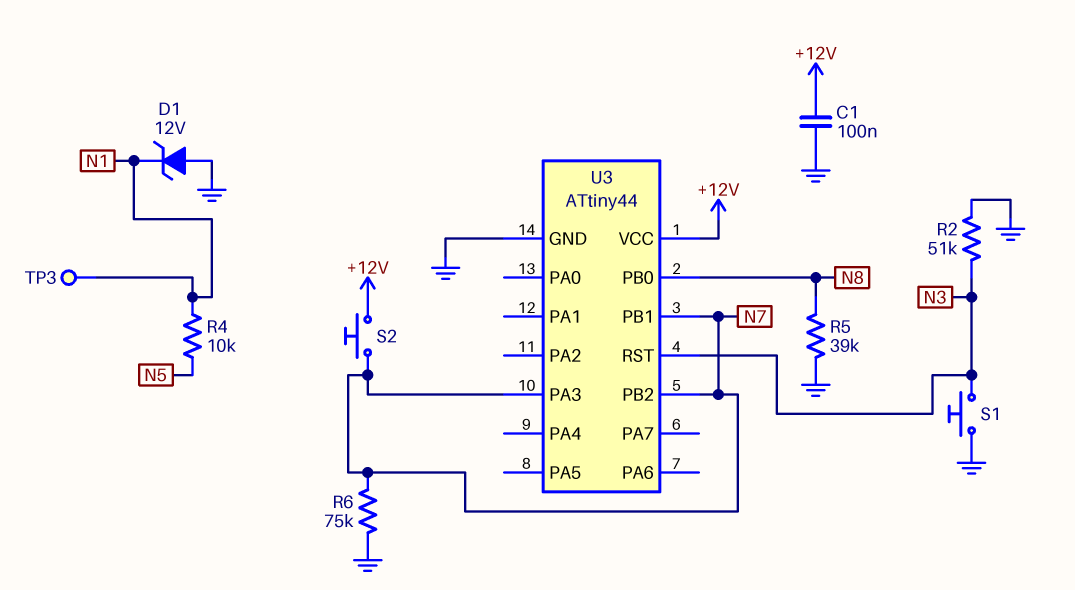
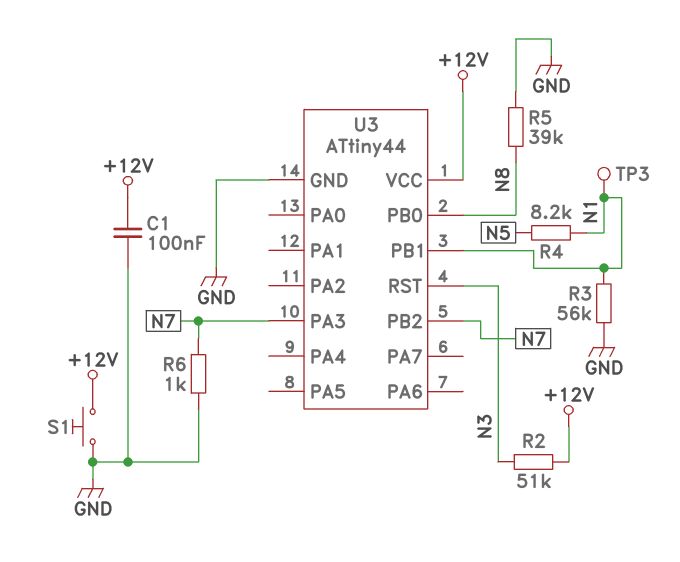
D1: zener 12V (A GND, K N1) -> none
R2: 51k (GND, N3) -> 51k (+12V, N3)
R3: none -> 56k (GND, N1)
R4: 10k (N1, N5) -> 8.2k (N1, N5)
R6: 75k (GND, N7) -> 1k (GND, N7)
S1: button (GND, N3) -> button (+12V, GND)
S2: button (+12V, N7) -> none
U3 pin PB1: N7 -> N1

